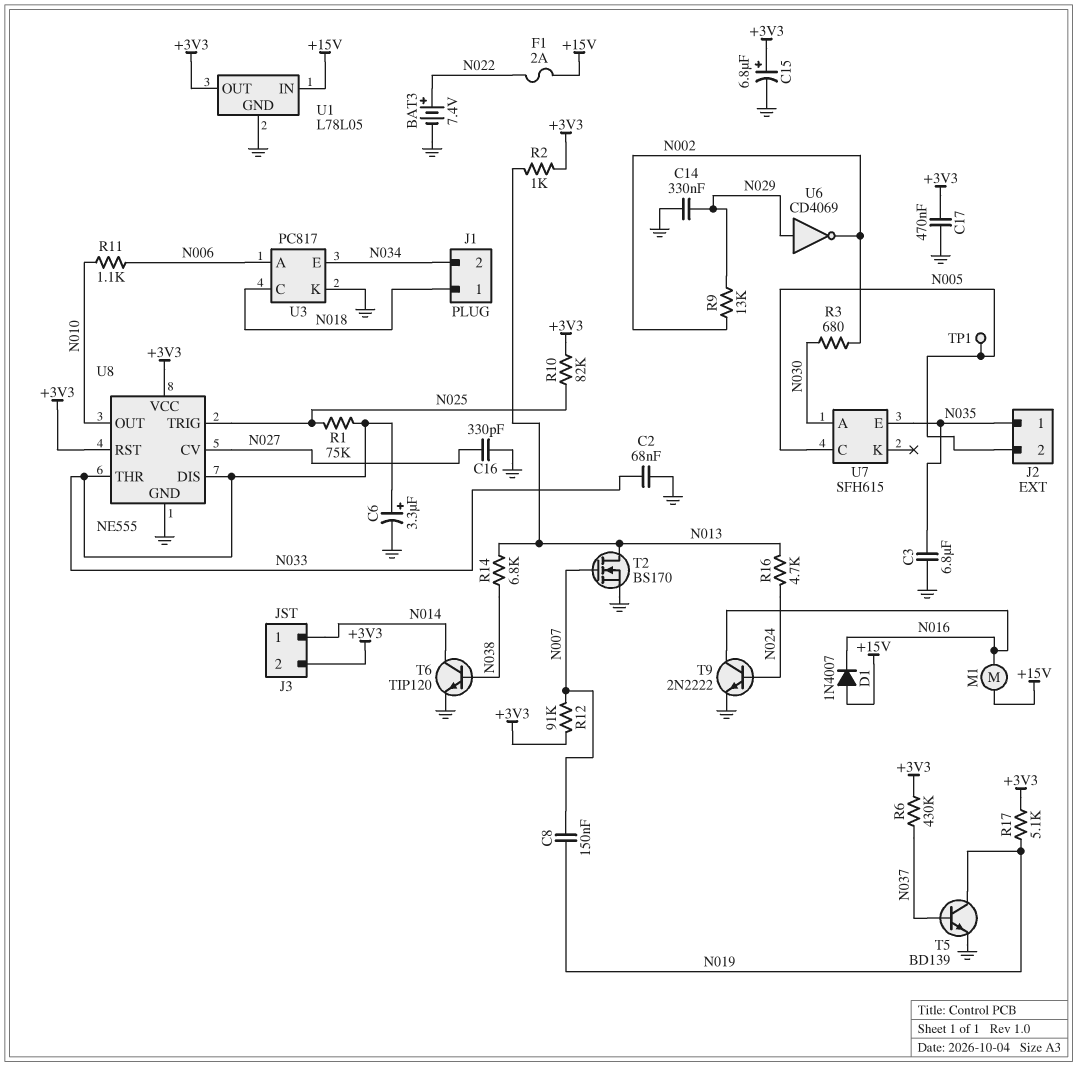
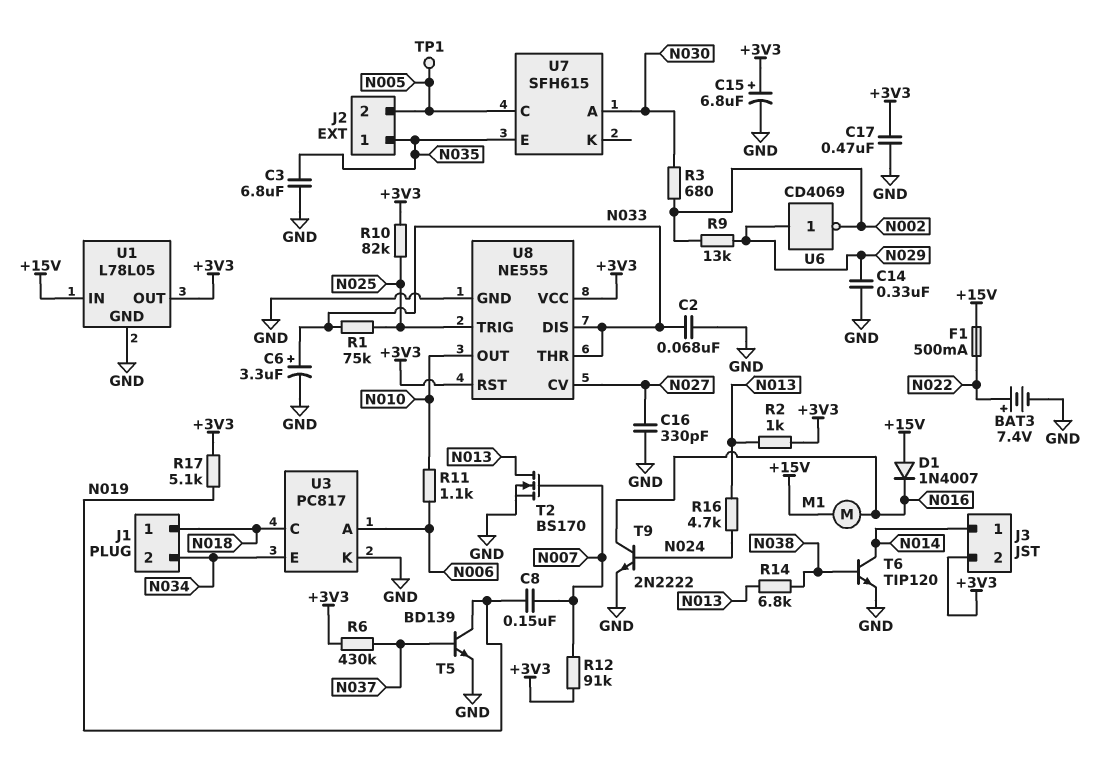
F1: 2A (+15V, N022) -> 500mA (+15V, N022)

